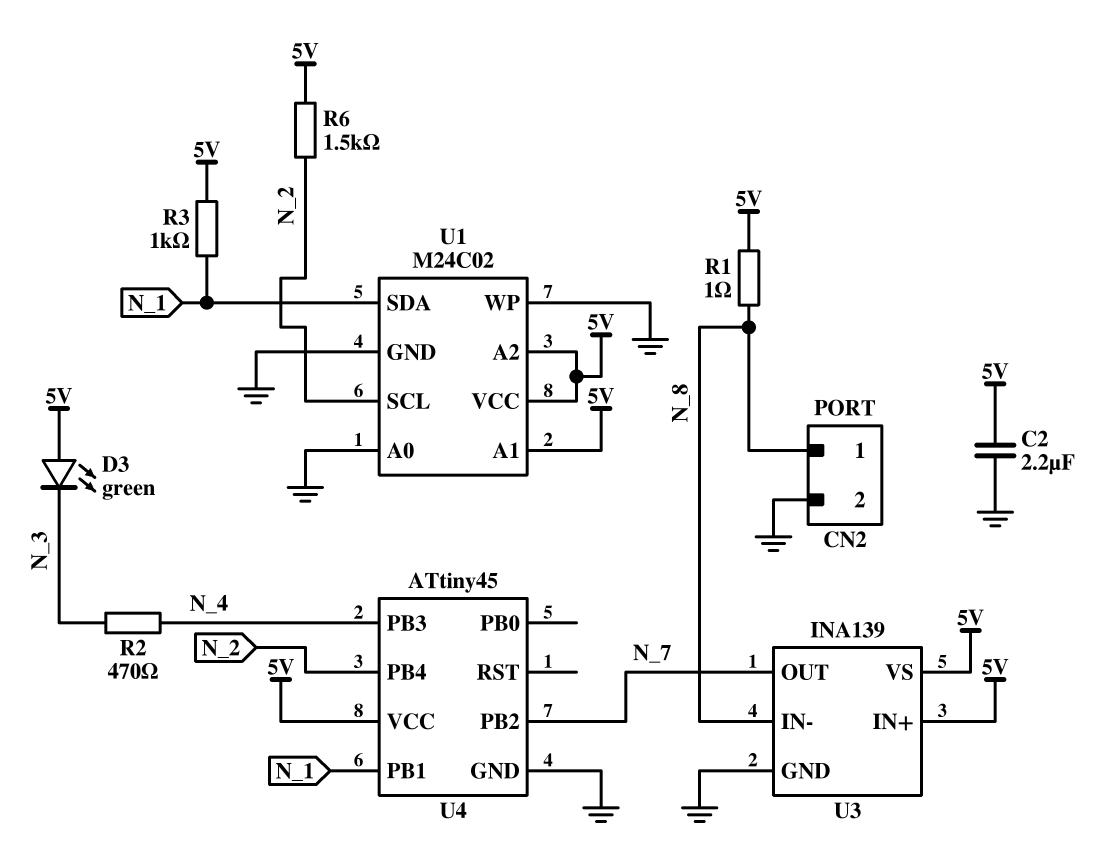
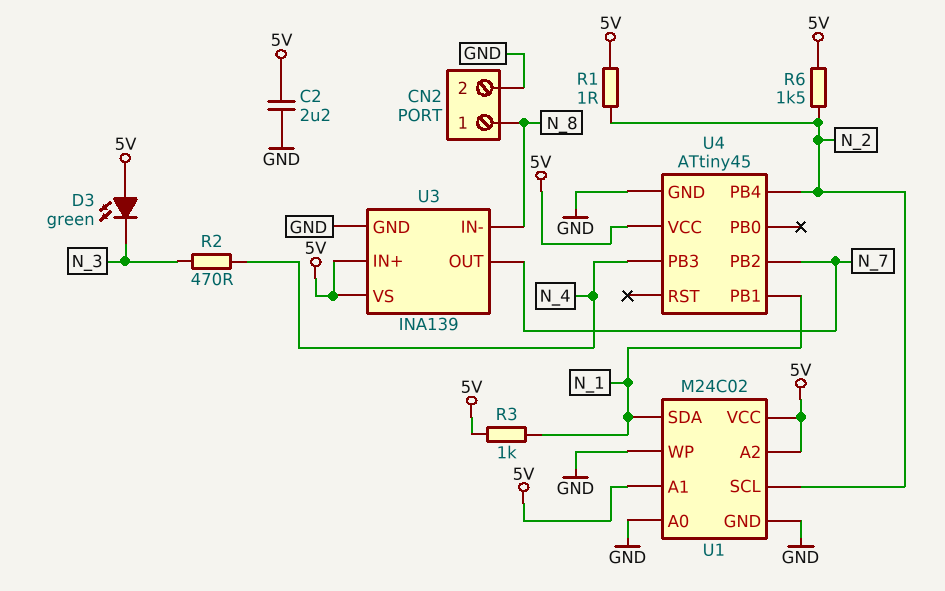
R1: 1 (5V, N_8) -> 1 (5V, N_2)

